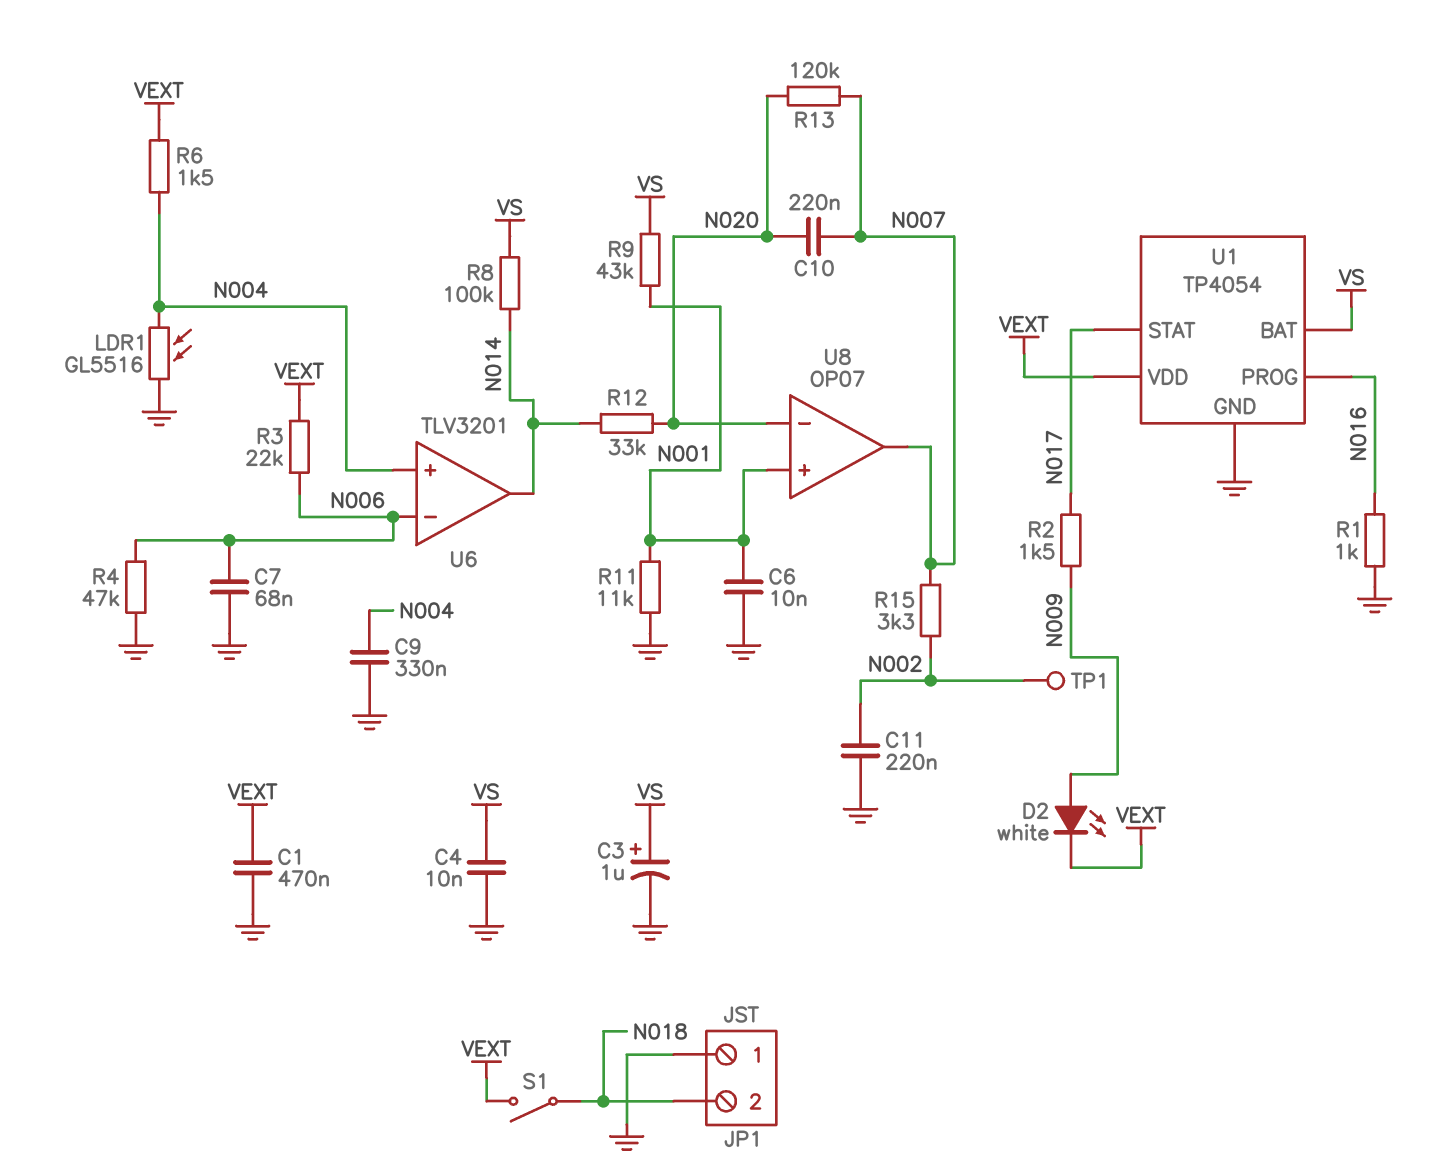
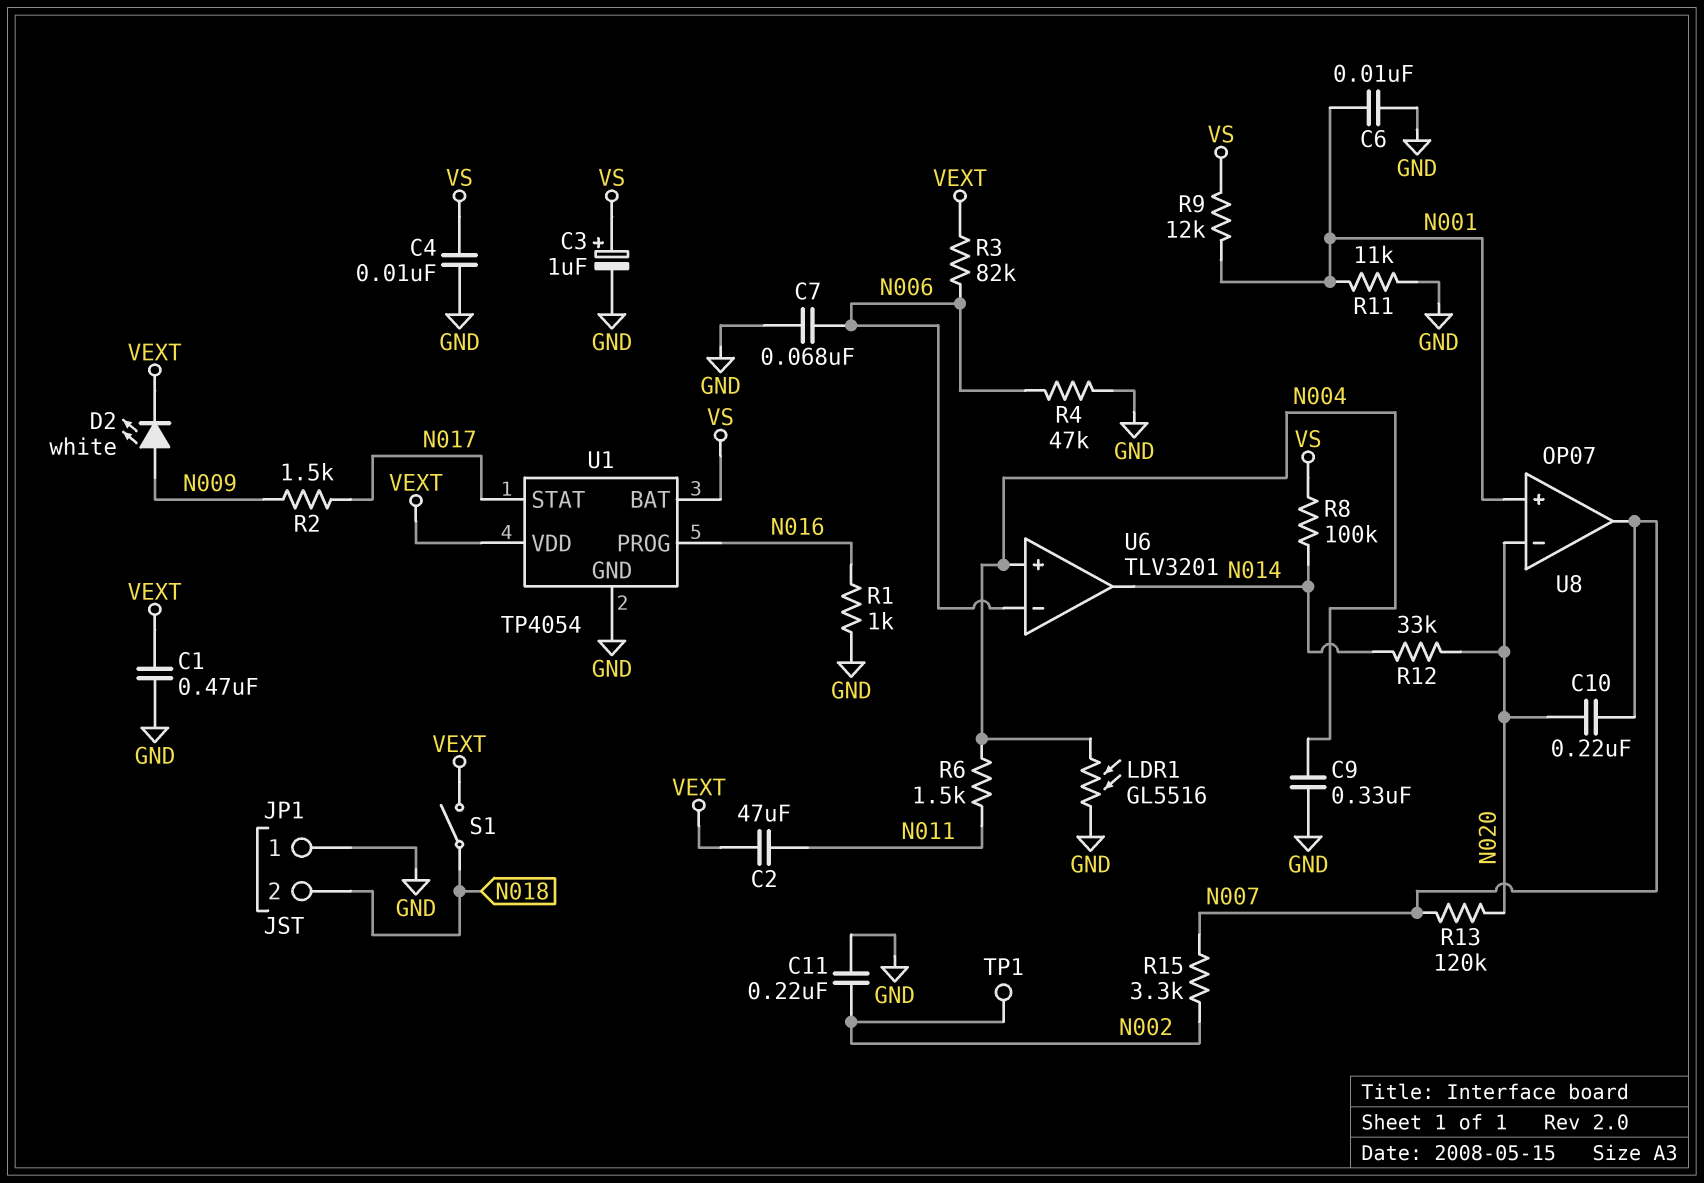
C2: none -> 47uF (N011, VEXT)
R3: 22k (N006, VEXT) -> 82k (N006, VEXT)
R6: 1.5k (N004, VEXT) -> 1.5k (N004, N011)
R9: 43k (N001, VS) -> 12k (N001, VS)

